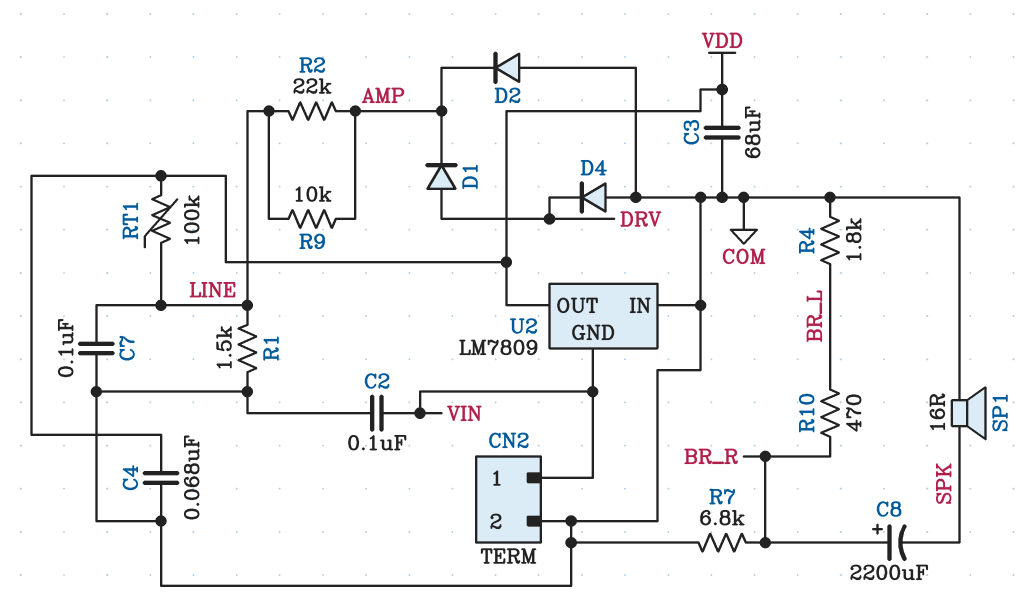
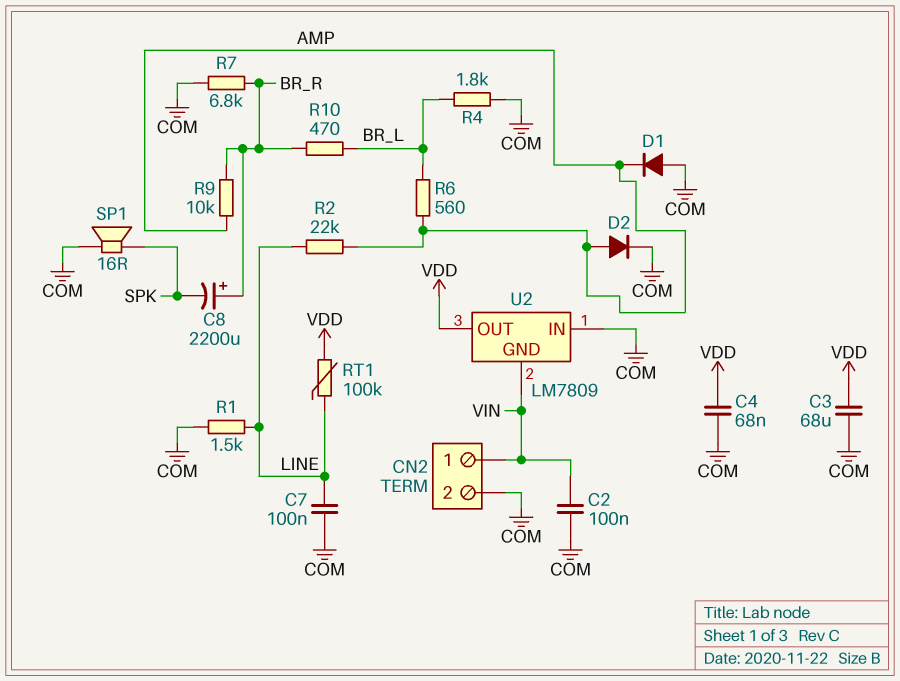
D1: diode (A DRV, K AMP) -> diode (A COM, K AMP)
D2: diode (A COM, K AMP) -> diode (A AMP, K COM)
D4: diode (A COM, K DRV) -> none
R6: none -> 560 (AMP, BR_L)
R9: 10k (AMP, LINE) -> 10k (AMP, BR_R)

